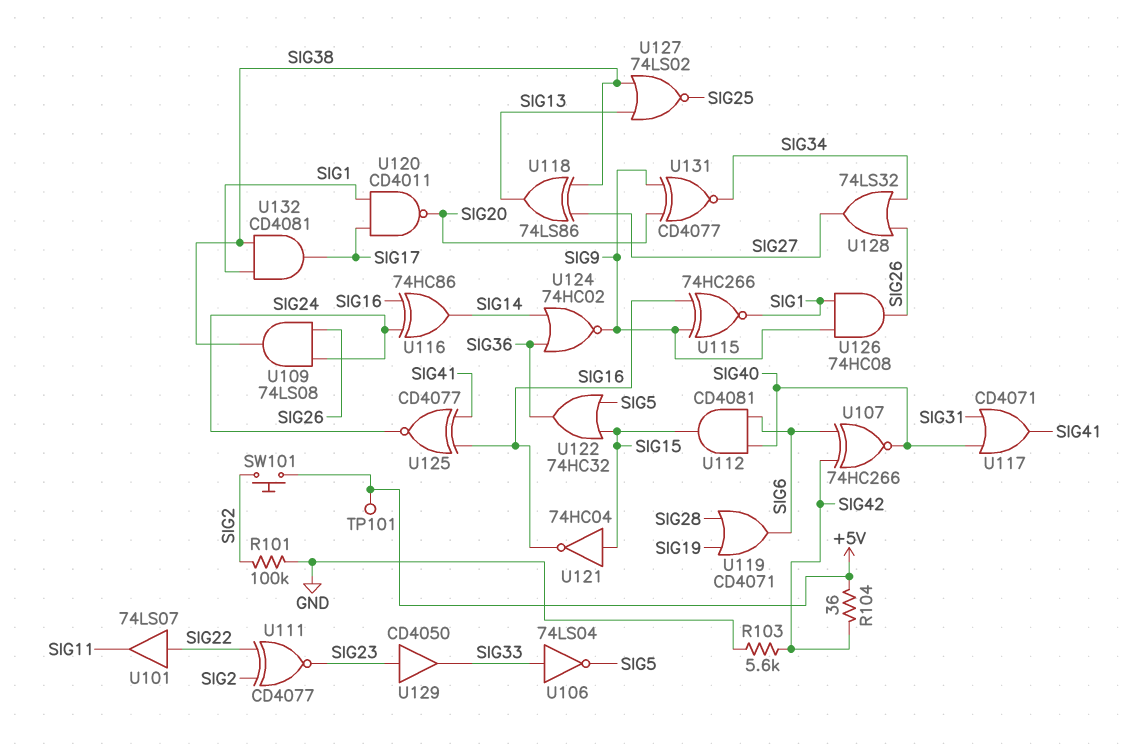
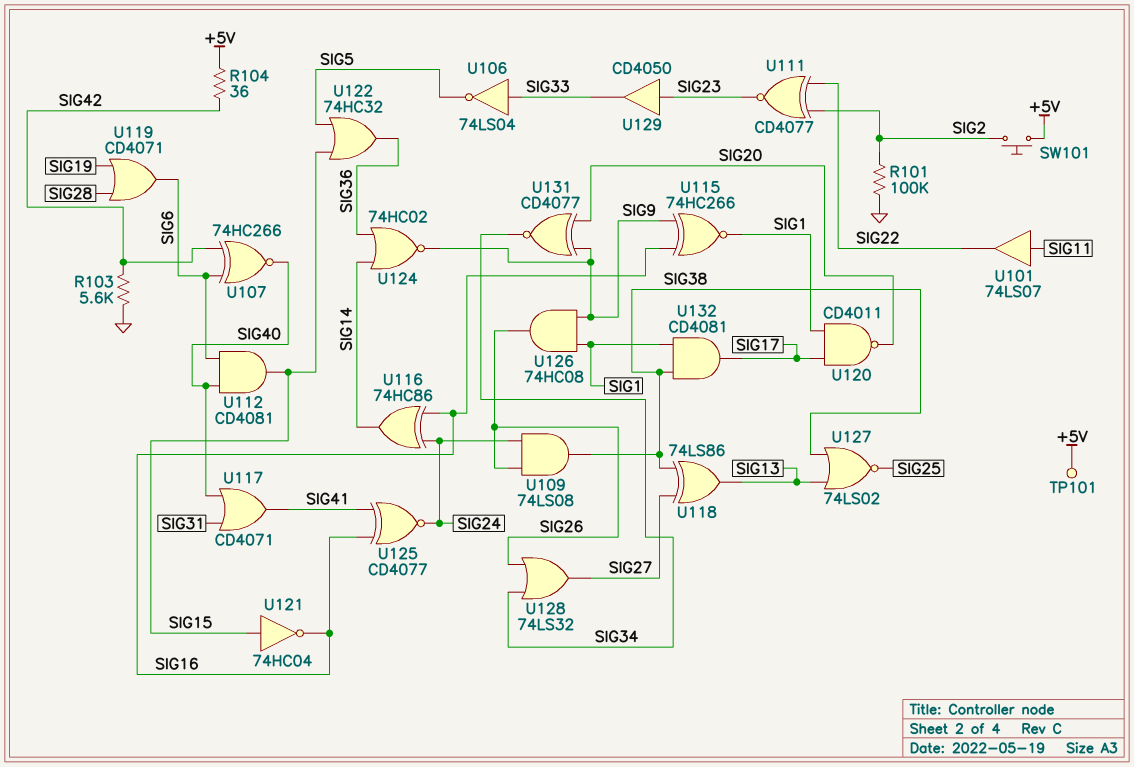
U101: buffer 74LS07 (in SIG22, out SIG11) -> buffer 74LS07 (in SIG11, out SIG22)

